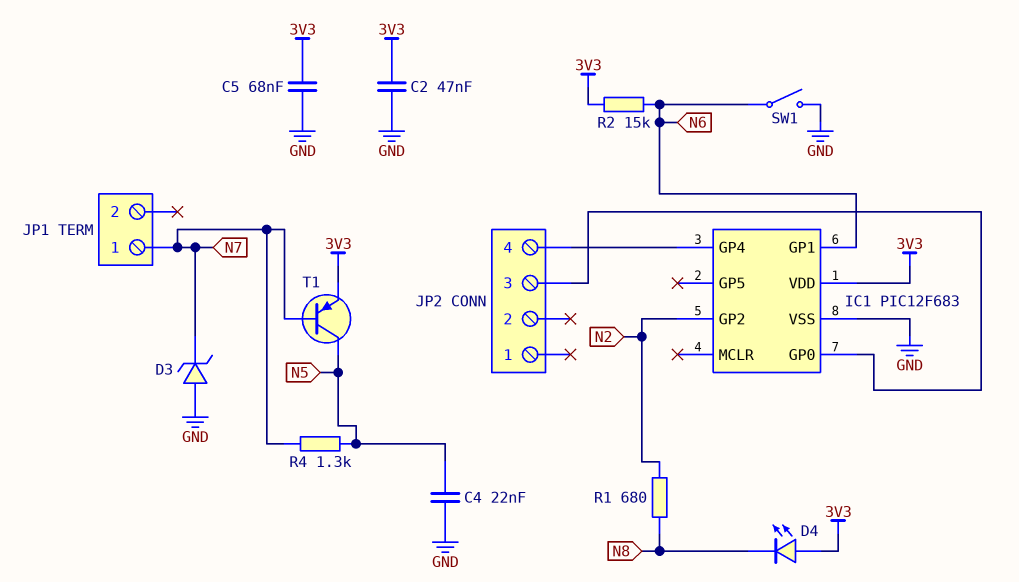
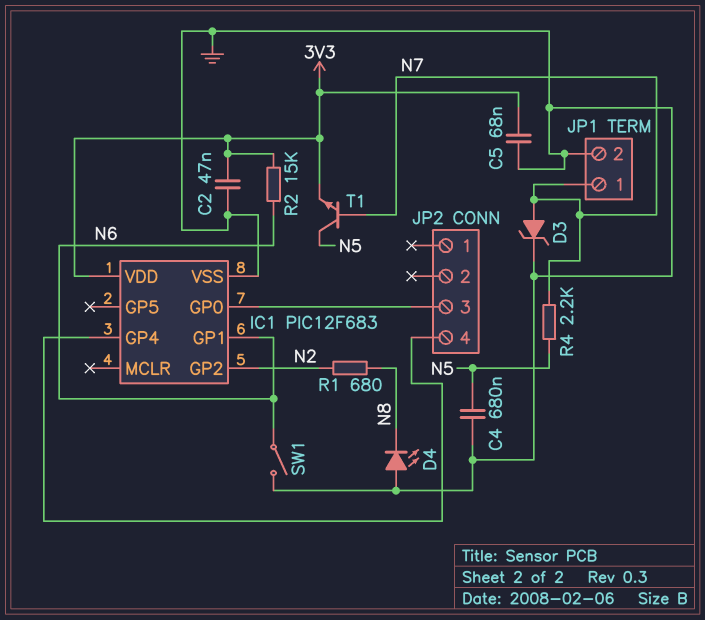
C4: 22nF (GND, N5) -> 680nF (GND, N5)
D3: zener (A GND, K N7) -> zener (A N7, K GND)
D4: LED (A 3V3, K N8) -> LED (A GND, K N8)
JP1 pin 2: none -> GND
R4: 1.3k (N5, N7) -> 2.2k (N5, N7)
T1: PNP (B N7, C N5, E 3V3) -> NPN (B N7, C N5, E 3V3)

